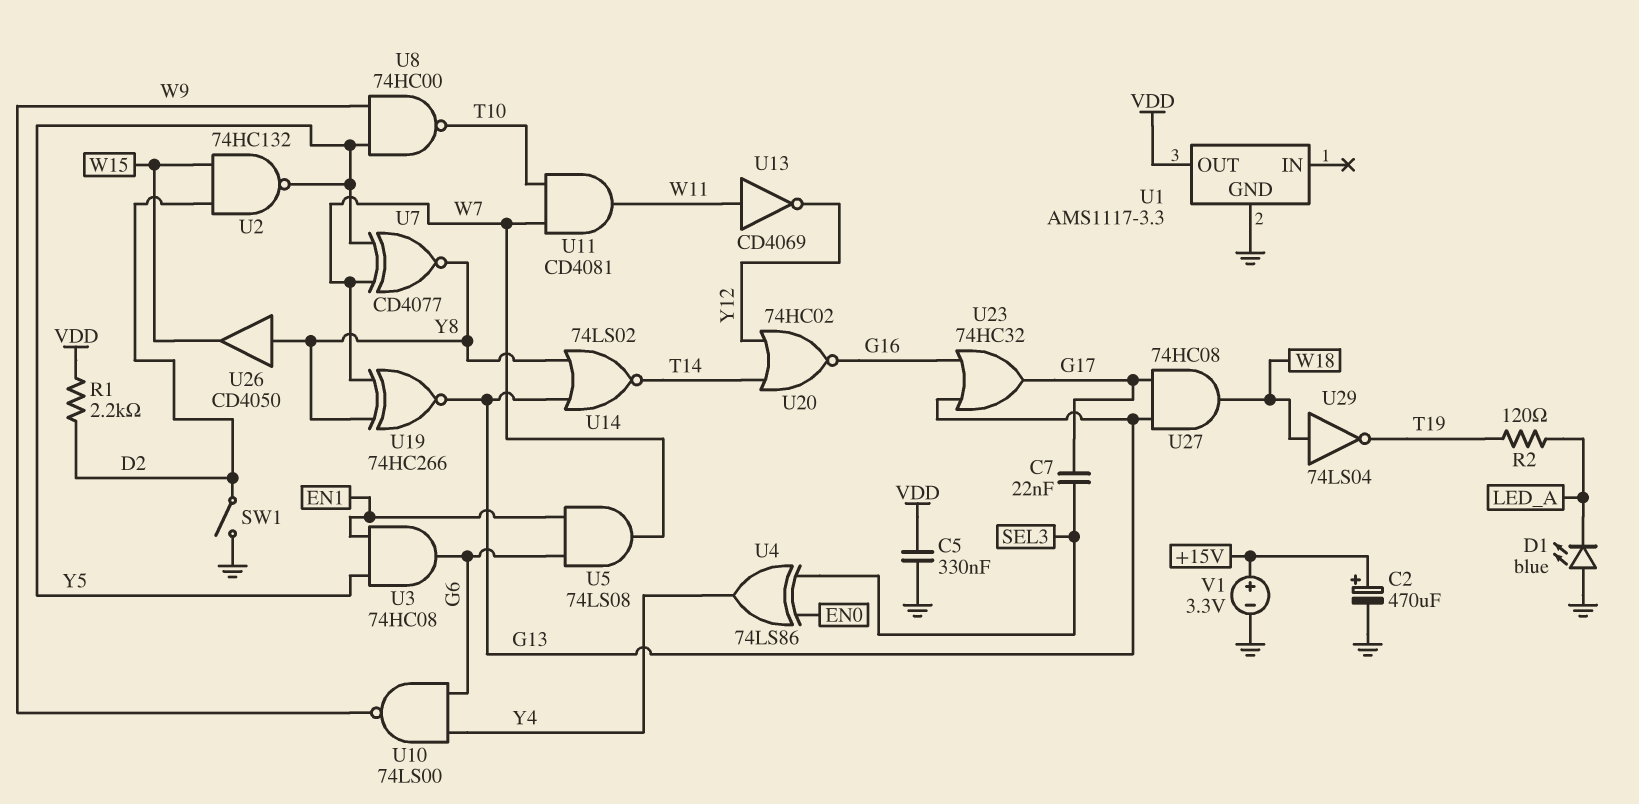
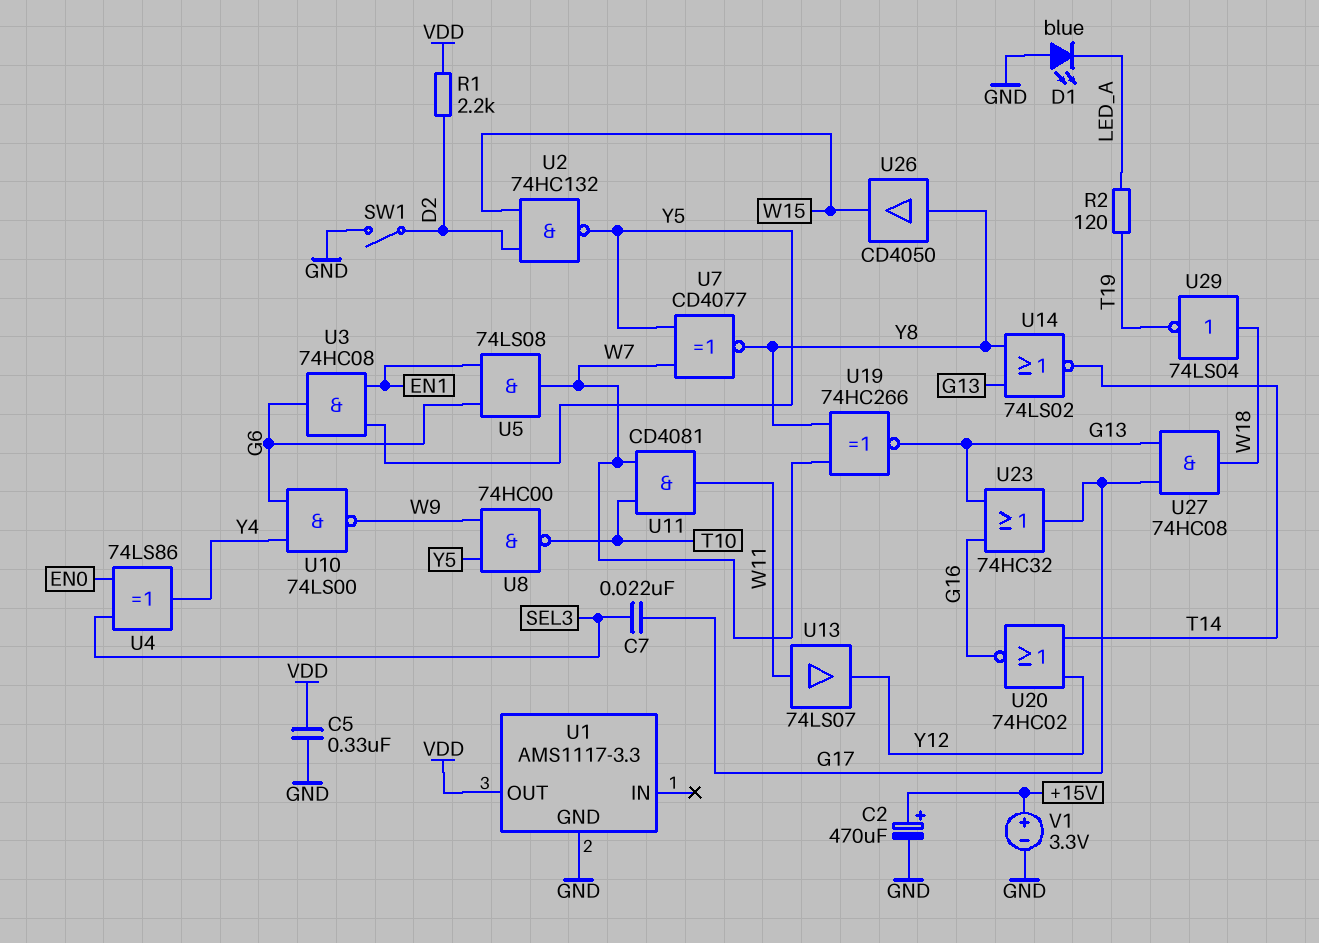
U13: NOT CD4069 (in W11, out Y12) -> buffer 74LS07 (in W11, out Y12)

